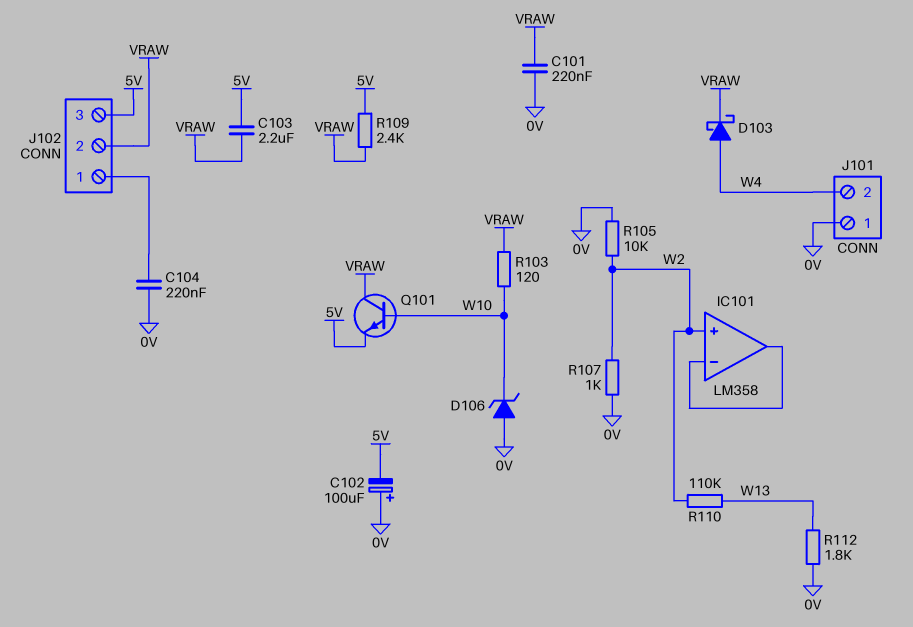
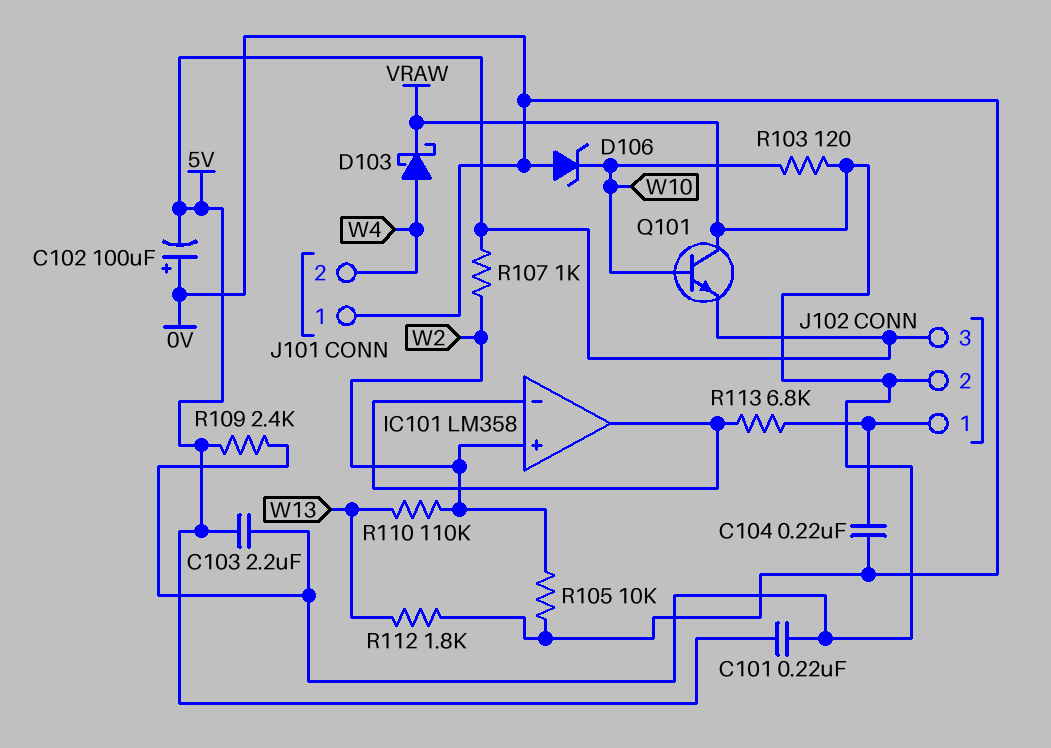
C101: 220nF (0V, VRAW) -> 220nF (5V, VRAW)
R107: 1k (0V, W2) -> 1k (5V, W2)
R113: none -> 6.8k (IC101/in-, J102/1)

